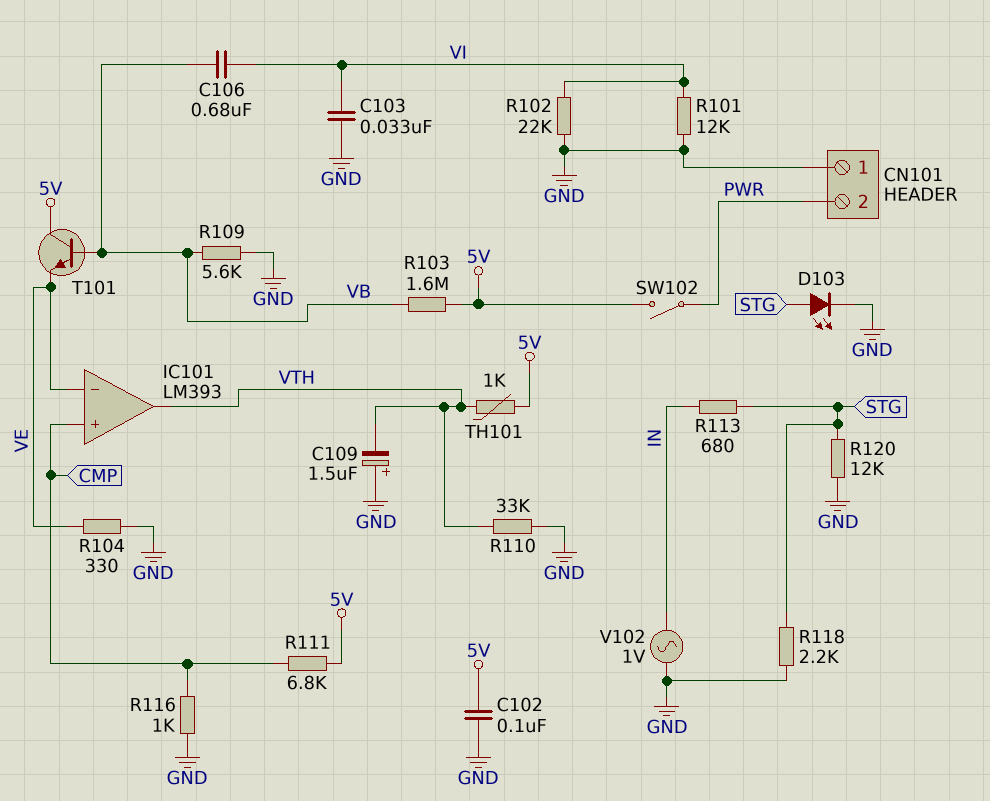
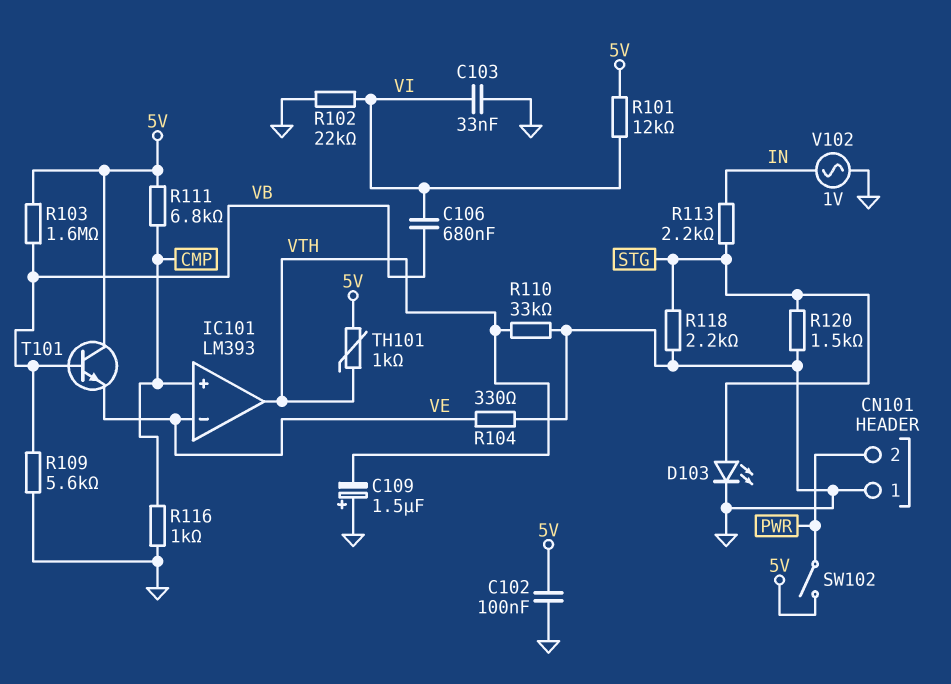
R101: 12k (GND, VI) -> 12k (5V, VI)
R113: 680 (IN, STG) -> 2.2k (IN, STG)
R120: 12k (GND, STG) -> 1.5k (GND, STG)

